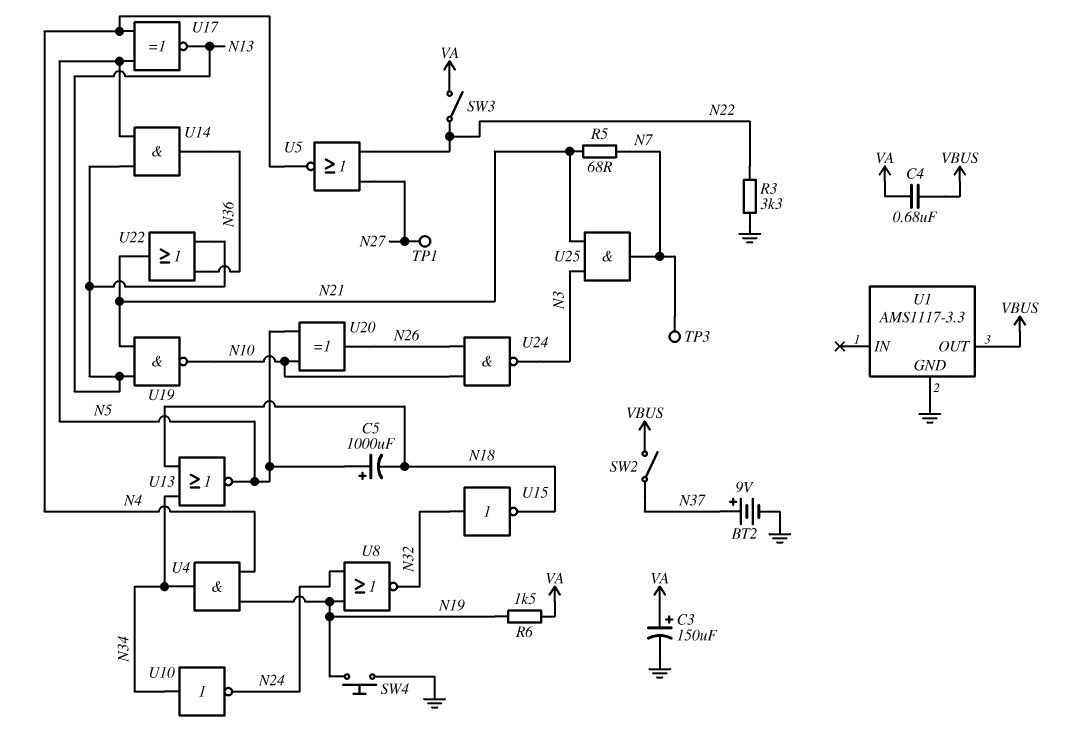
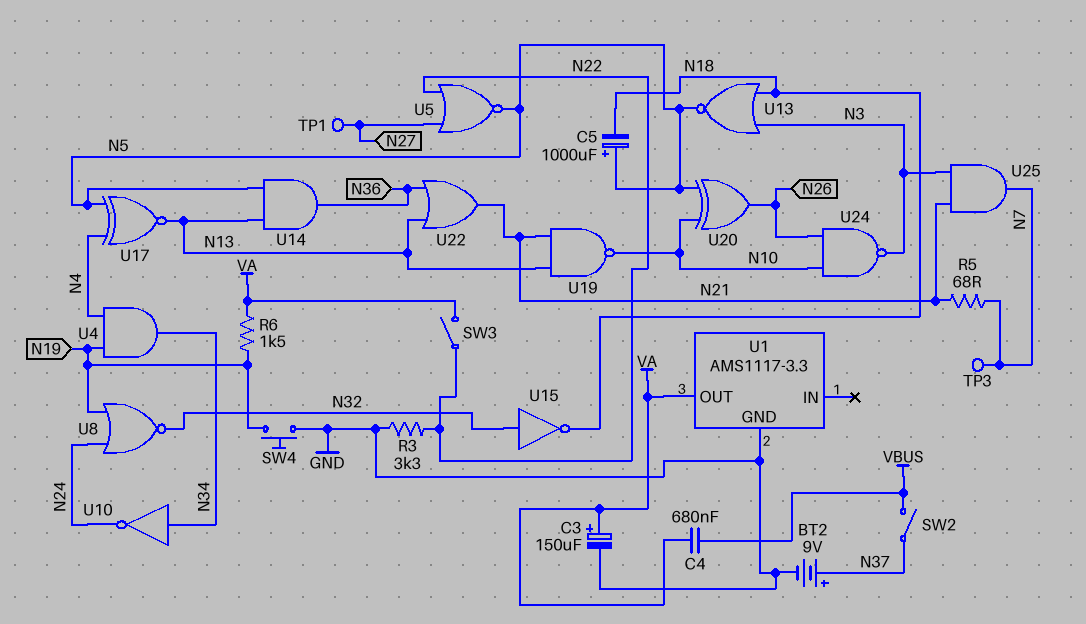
U1 pin OUT: VBUS -> VA
U5: NOR (in N22, in N27, out N4) -> NOR (in N22, in N27, out N5)
U13: NOR (in N18, in N34, out N5) -> NOR (in N3, in N18, out N5)

